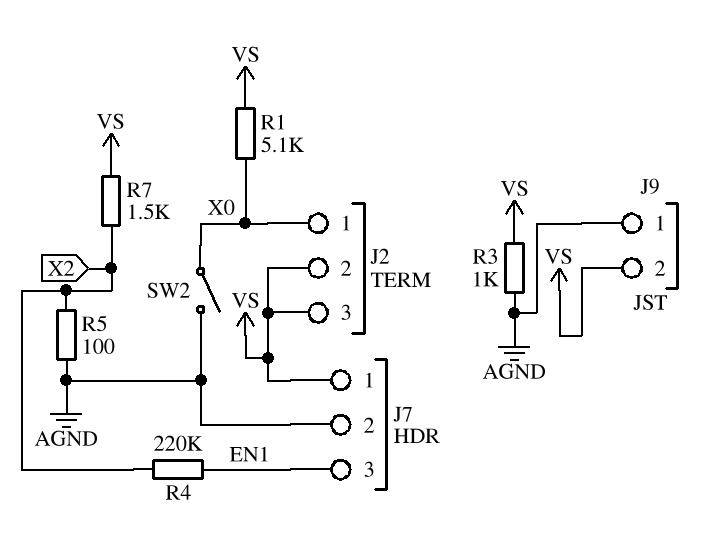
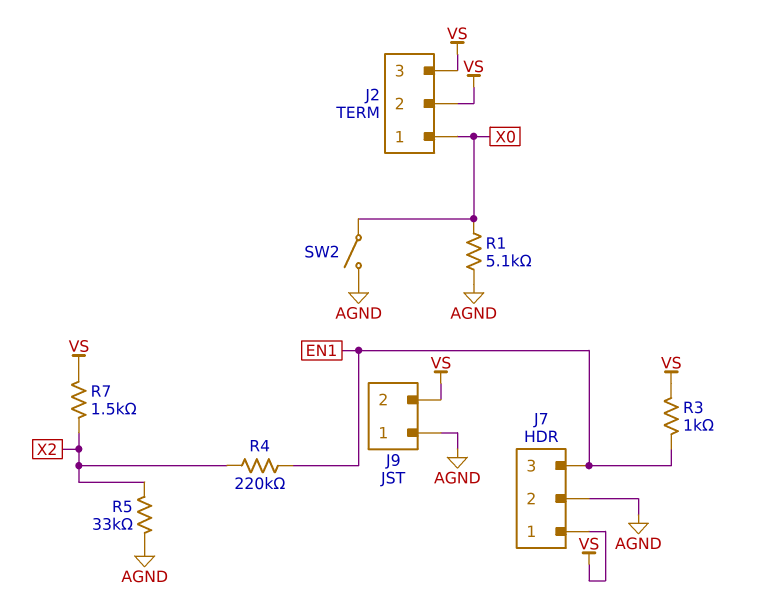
R1: 5.1k (VS, X0) -> 5.1k (AGND, X0)
R3: 1k (AGND, VS) -> 1k (EN1, VS)
R5: 100 (AGND, X2) -> 33k (AGND, X2)

